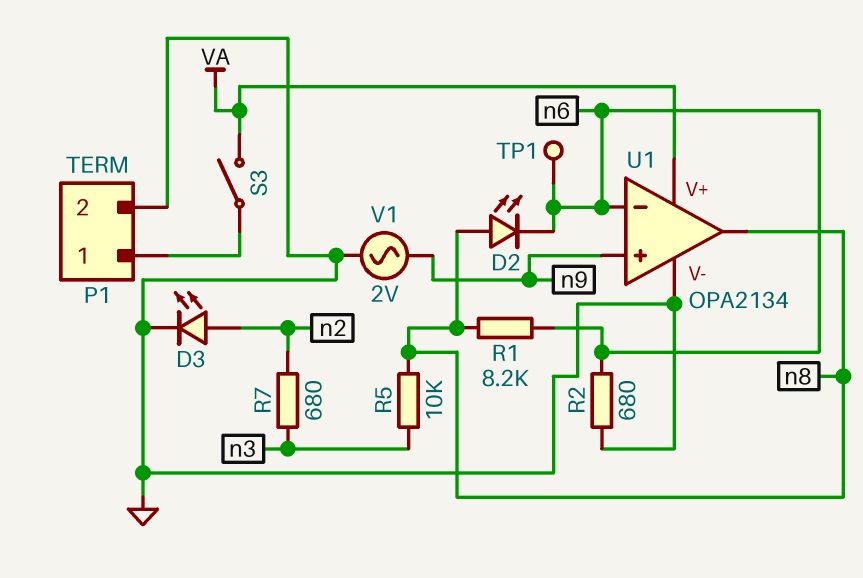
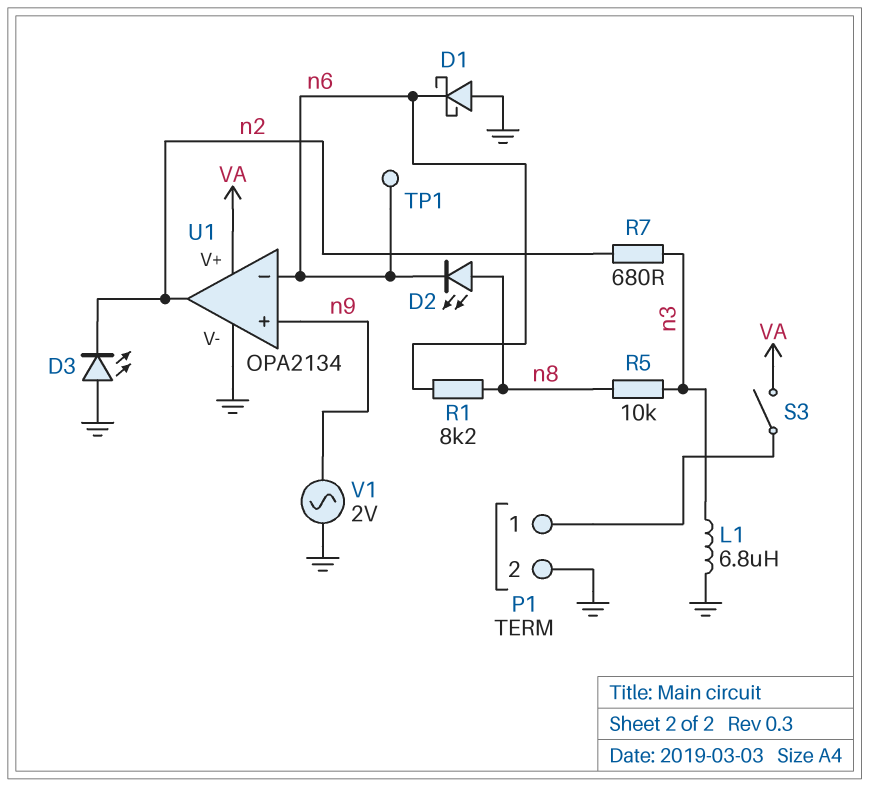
D1: none -> schottky (A GND, K n6)
D3: LED (A n2, K GND) -> LED (A GND, K n2)
L1: none -> 6.8uH (GND, n3)
R2: 680 (GND, n6) -> none
U1 pin out: n8 -> n2

